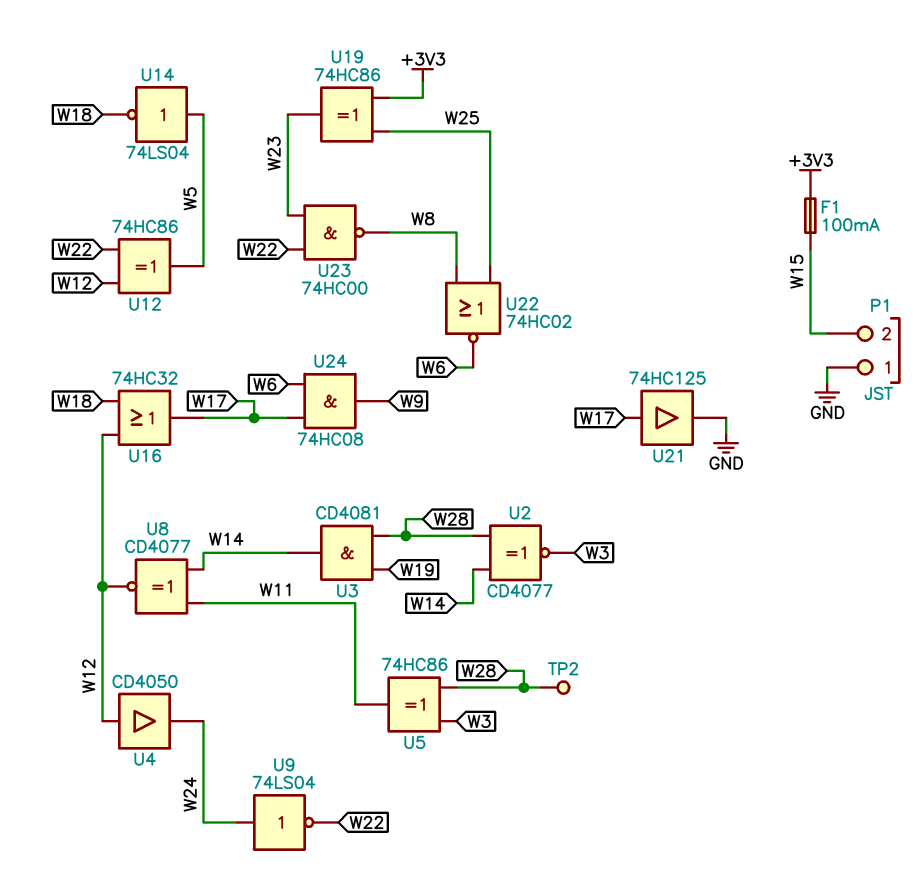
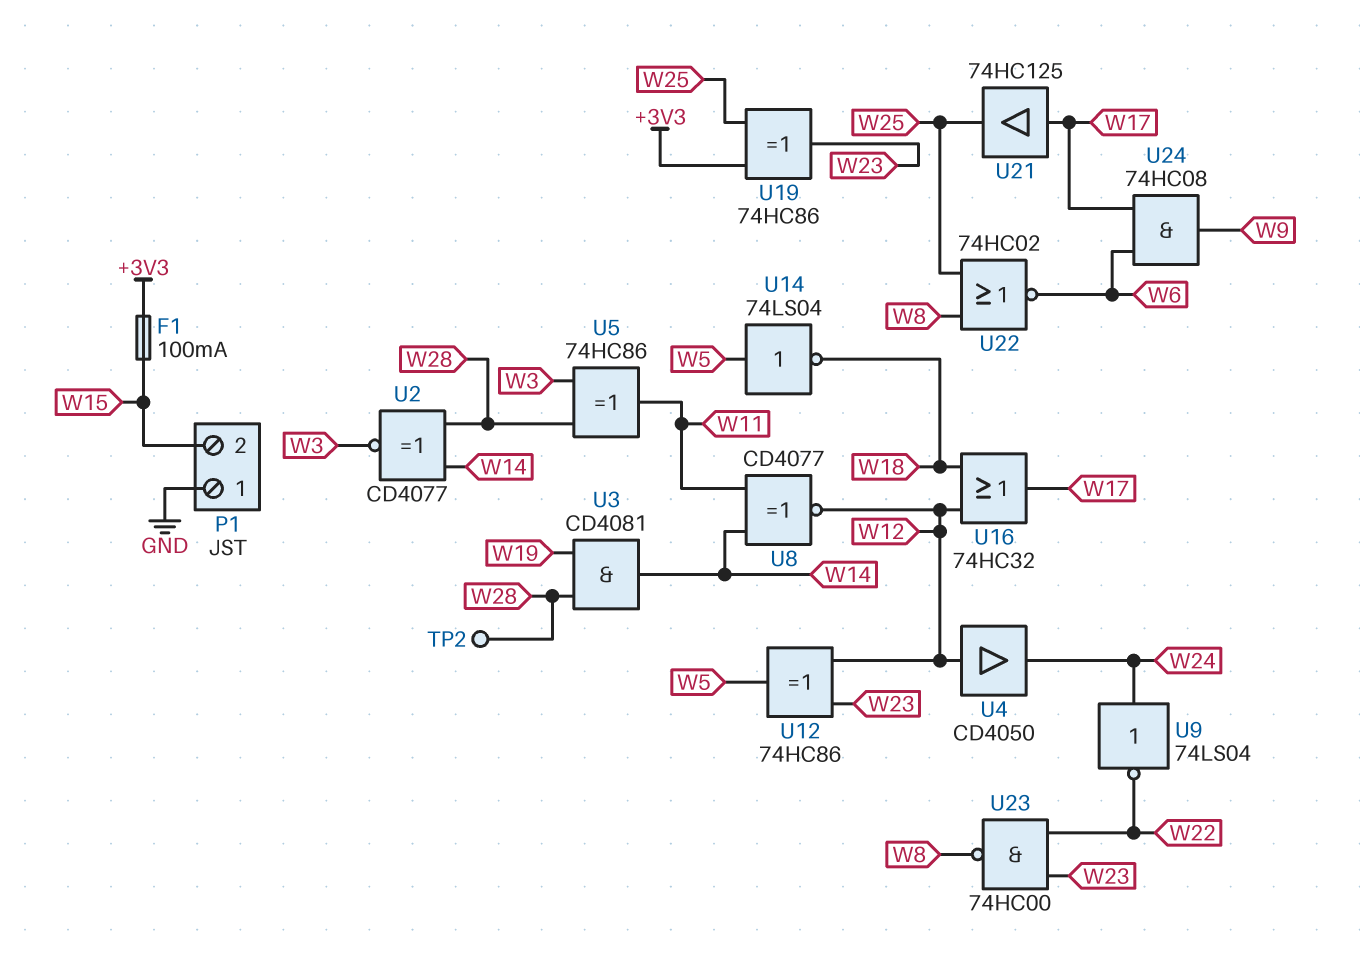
U12: XOR 74HC86 (in W12, in W22, out W5) -> XOR 74HC86 (in W12, in W23, out W5)
U21: buffer 74HC125 (in W17, out GND) -> buffer 74HC125 (in W17, out W25)

